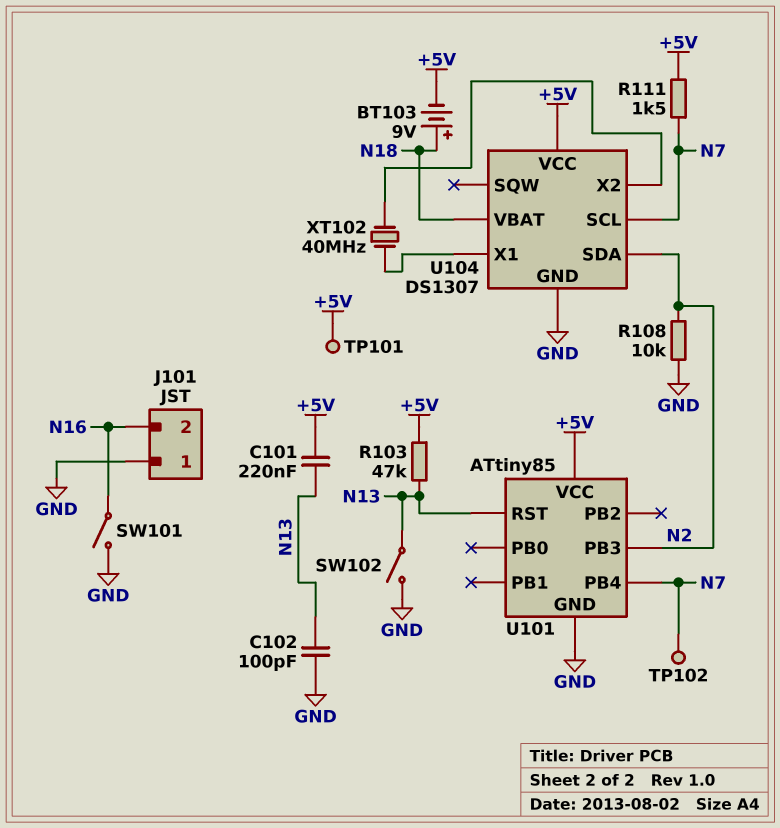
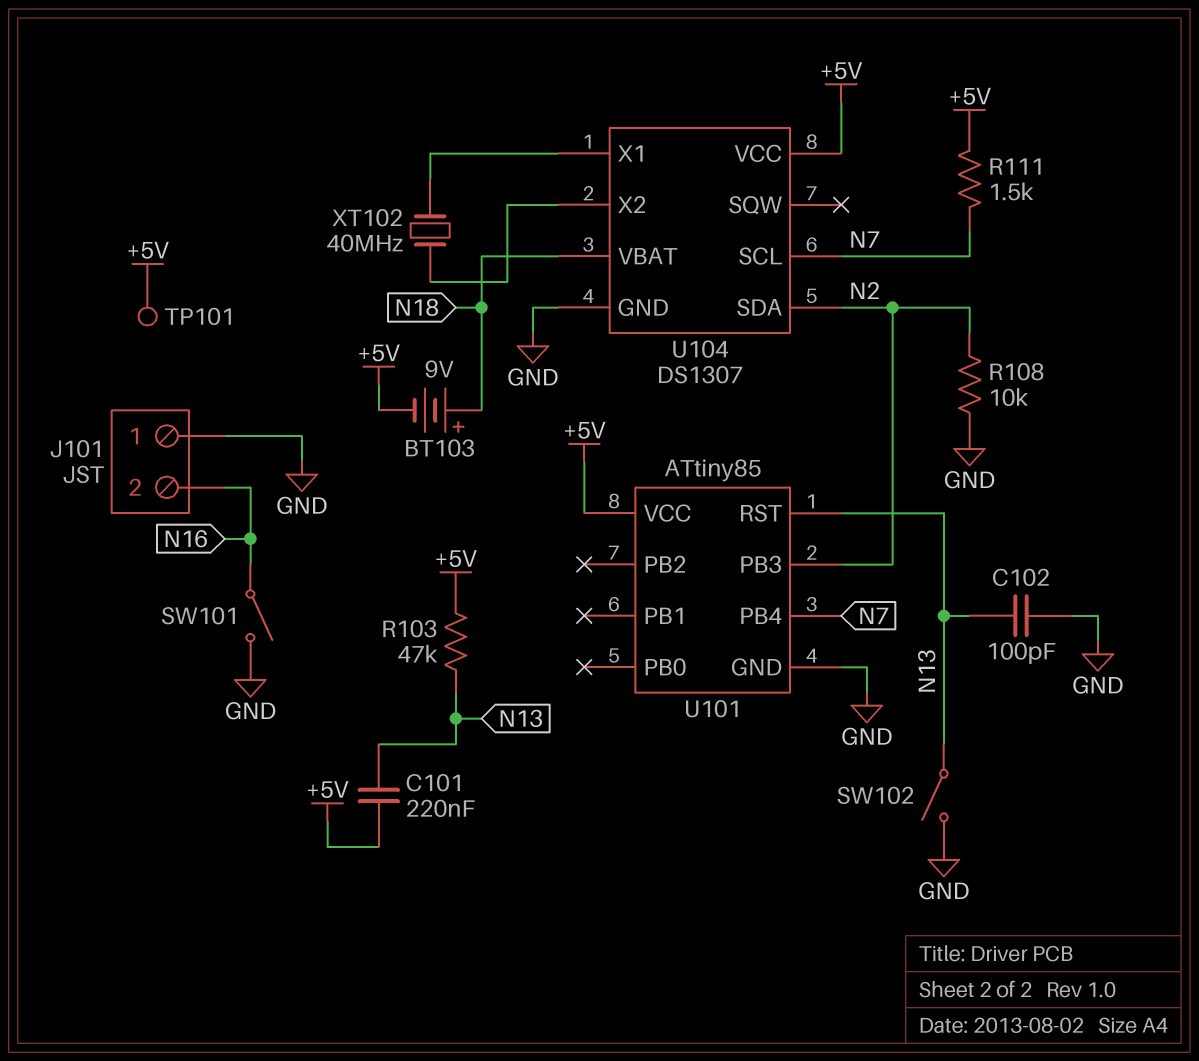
TP102: test point (N7) -> none

